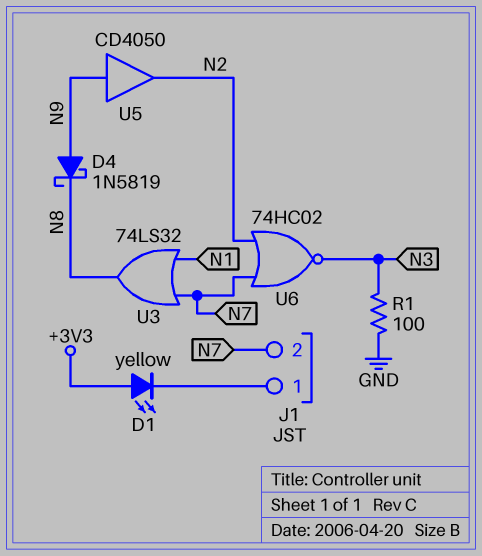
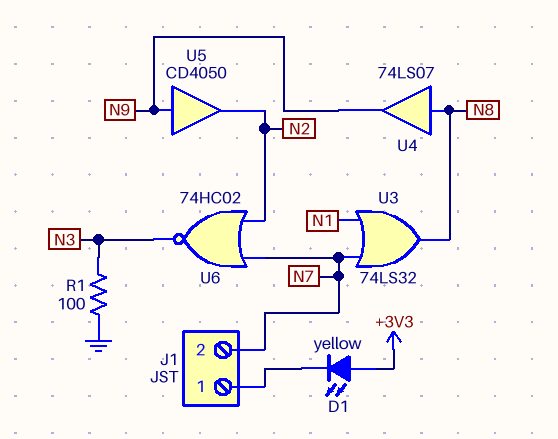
D4: schottky 1N5819 (A N9, K N8) -> none
U4: none -> buffer 74LS07 (in N8, out N9)

